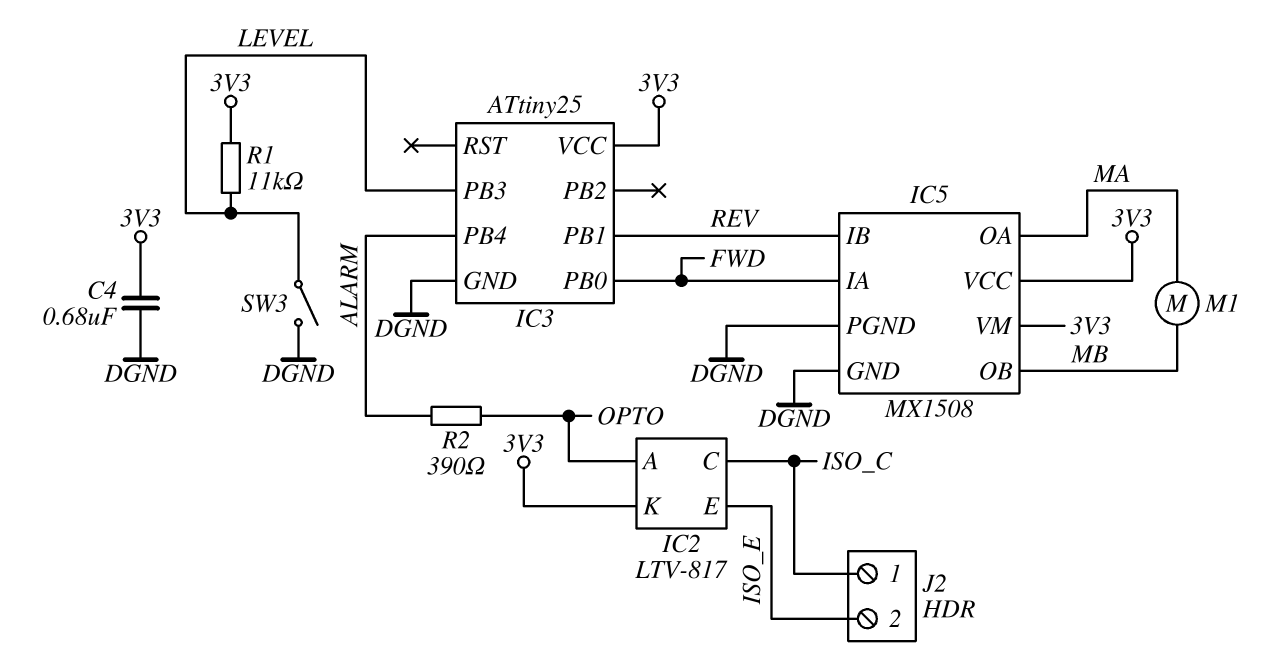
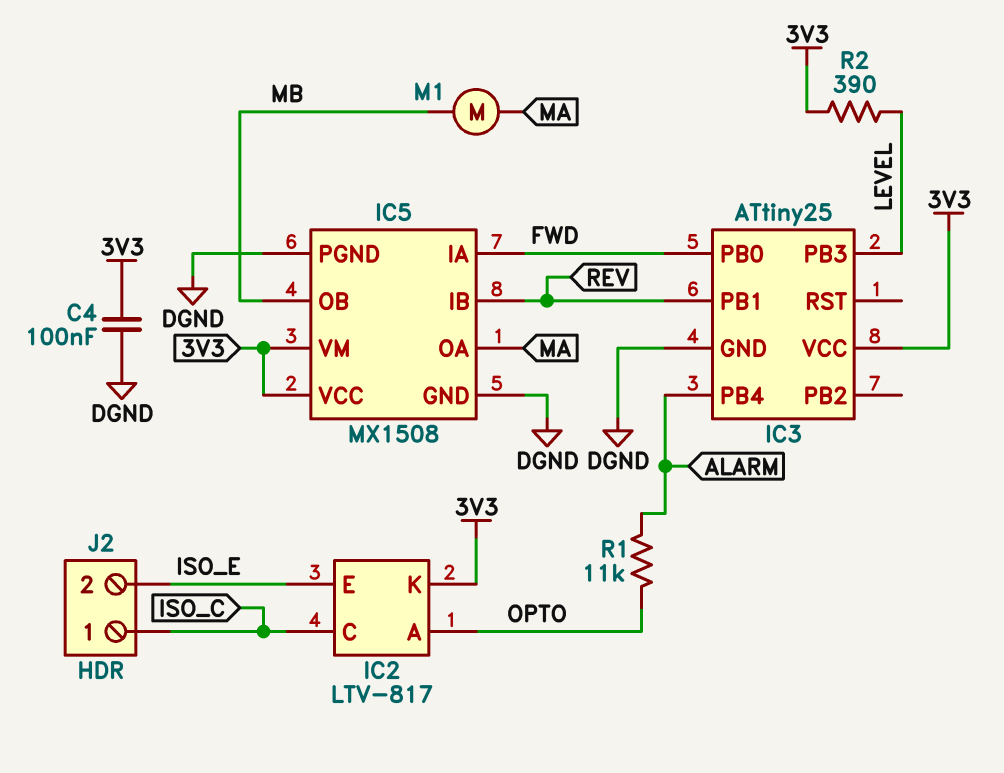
C4: 680nF (3V3, DGND) -> 100nF (3V3, DGND)
R1: 11k (3V3, LEVEL) -> 11k (ALARM, OPTO)
R2: 390 (ALARM, OPTO) -> 390 (3V3, LEVEL)
SW3: switch (DGND, LEVEL) -> none

